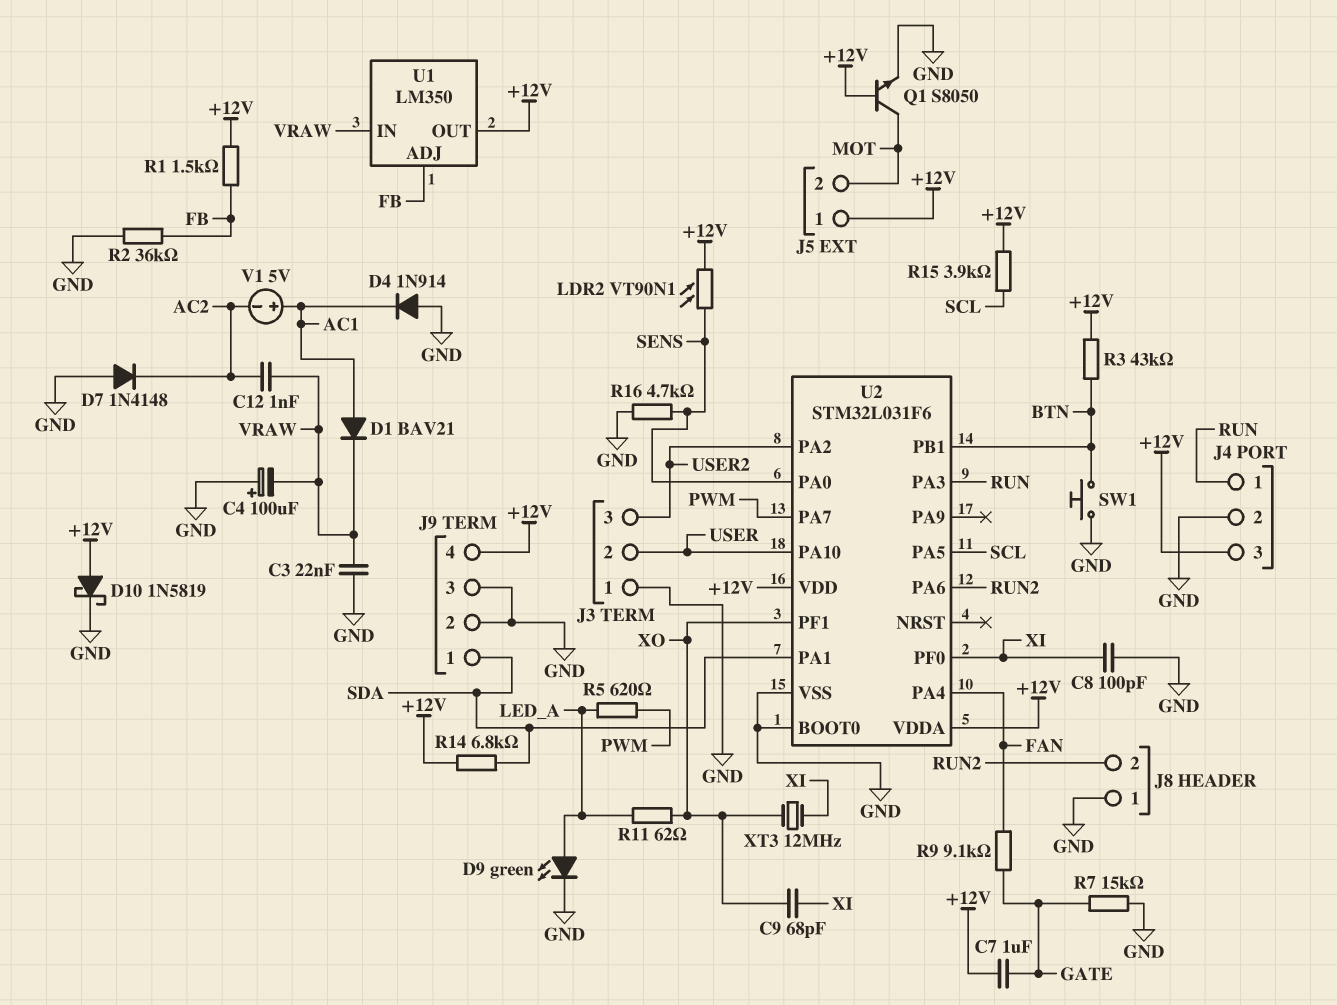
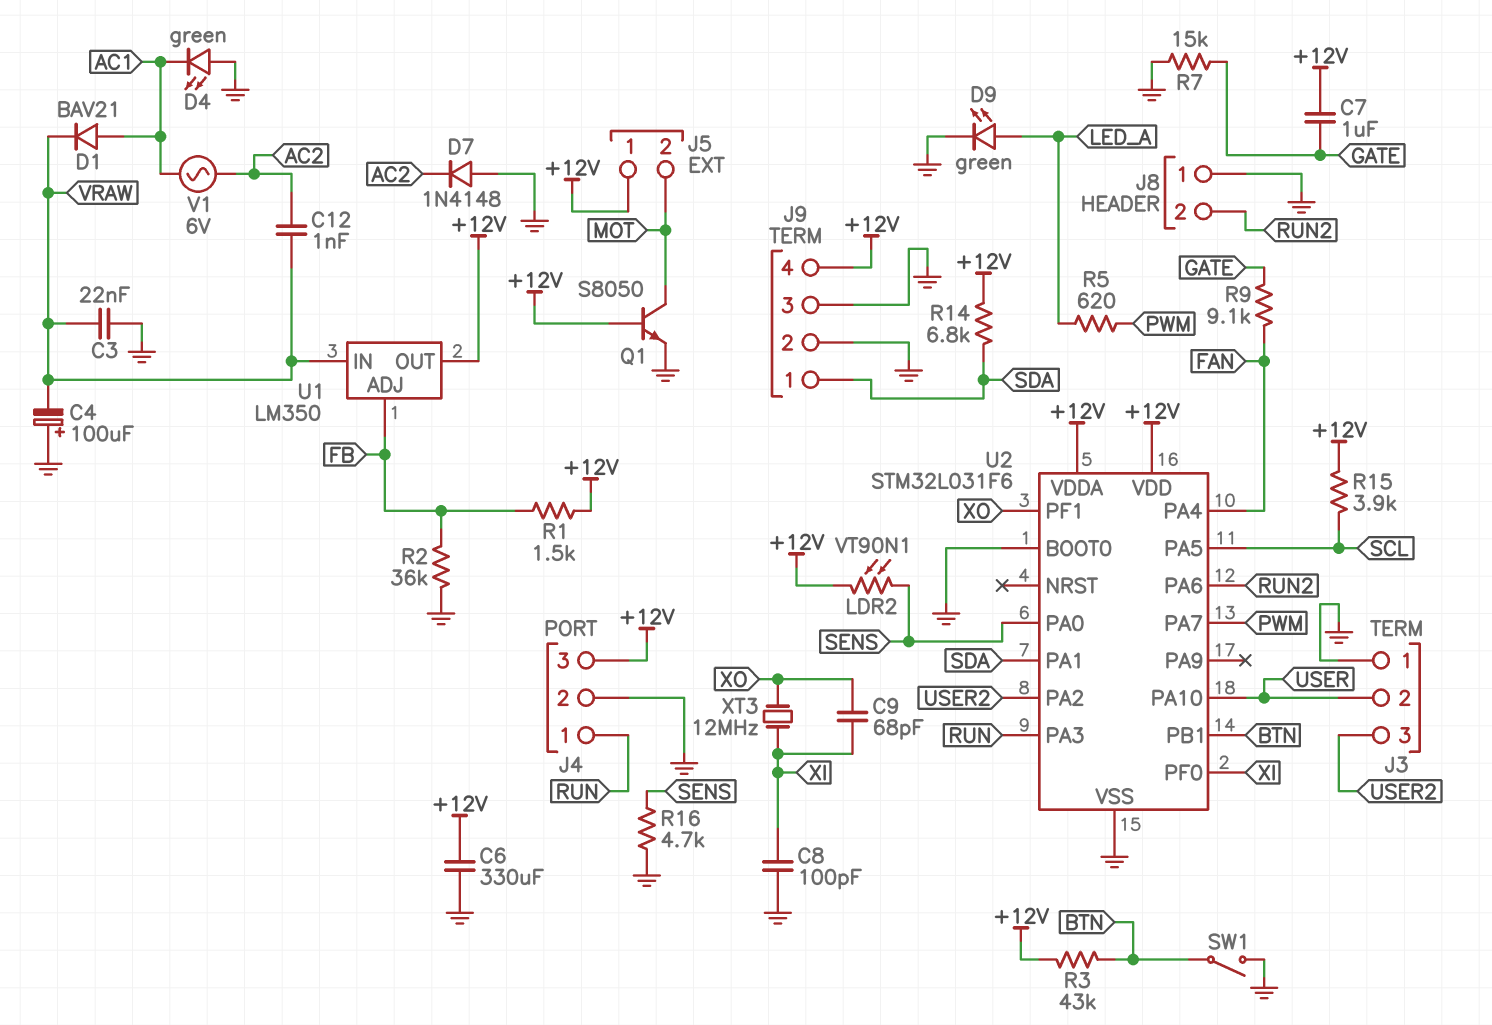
C6: none -> 330uF (+12V, GND)
D4: diode 1N914 (A GND, K AC1) -> LED green (A GND, K AC1)
D10: schottky 1N5819 (A +12V, K GND) -> none
R11: 62 (LED_A, XO) -> none
SW1: button (BTN, GND) -> switch (BTN, GND)
V1: 5V (plus AC1, minus AC2) -> AC 6V (AC1, AC2)

